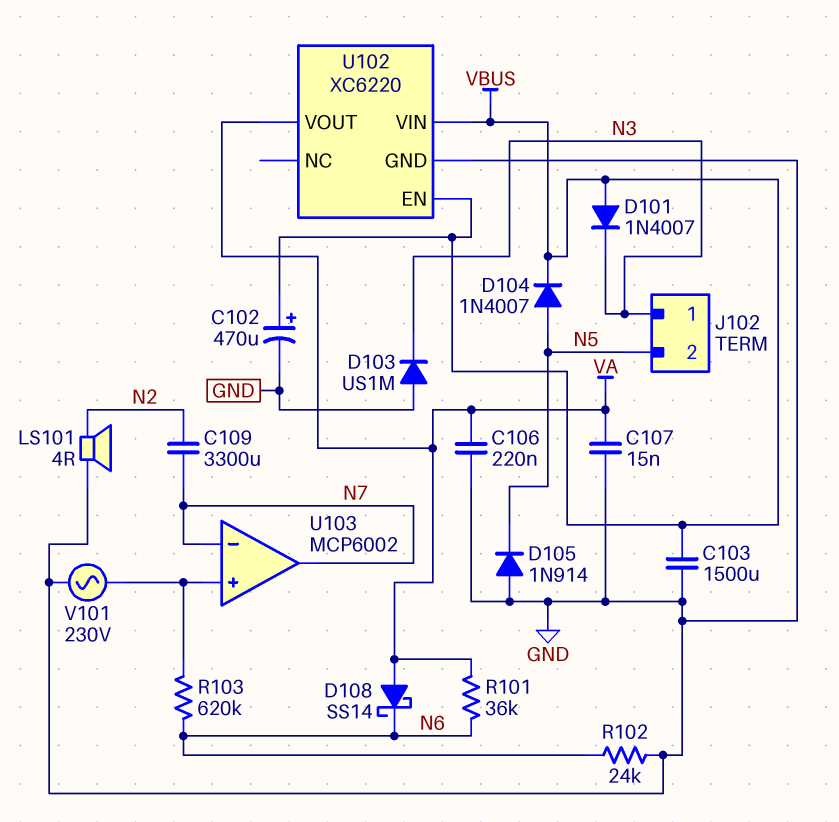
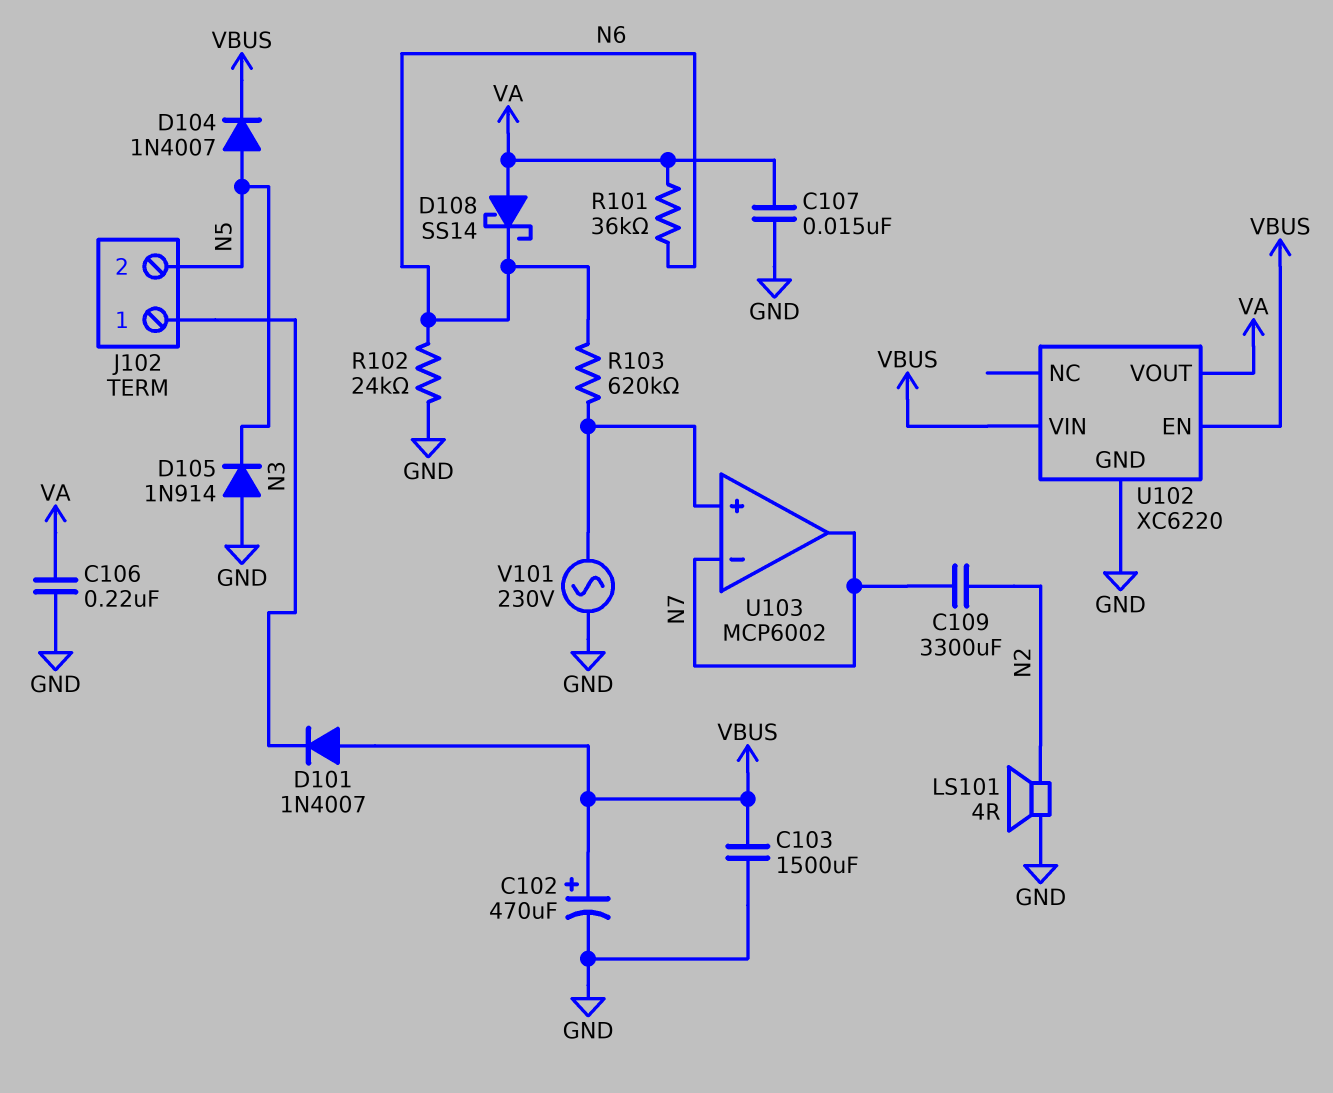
D103: diode US1M (A GND, K N3) -> none

